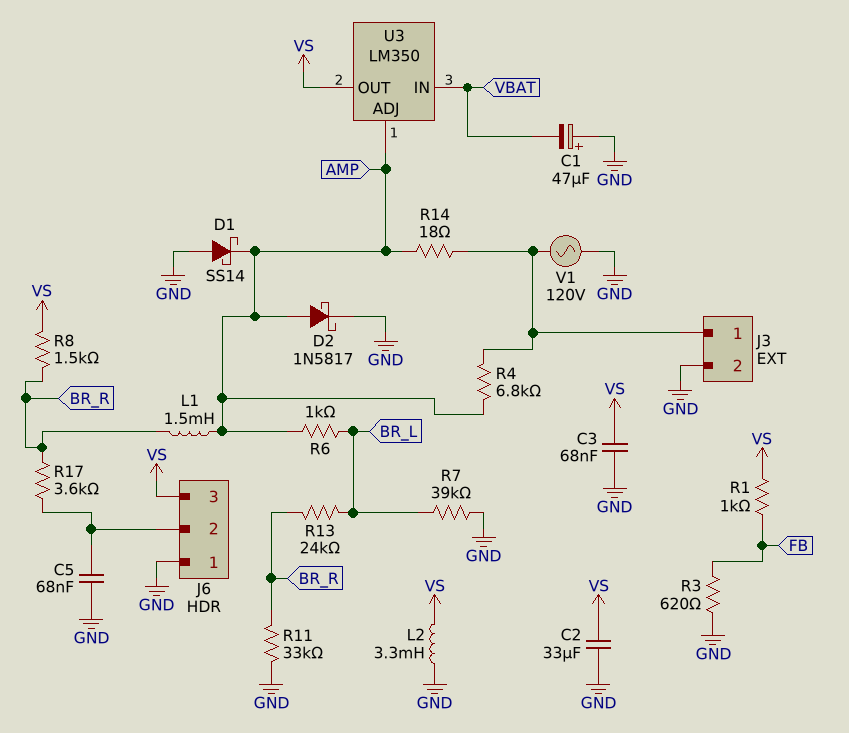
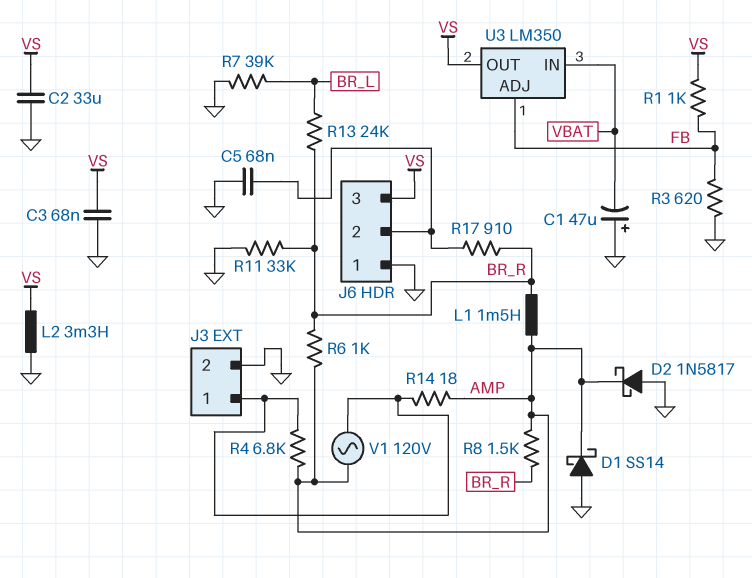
D2: schottky 1N5817 (A AMP, K GND) -> schottky 1N5817 (A GND, K AMP)
R6: 1k (AMP, BR_L) -> 1k (AMP, BR_R)
R8: 1.5k (BR_R, VS) -> 1.5k (AMP, BR_R)
R17: 3.6k (BR_R, J6/2) -> 910 (BR_R, J6/2)
U3 pin ADJ: AMP -> FB
V1: AC 120V (GND, J3/1) -> AC 120V (AMP, J3/1)

